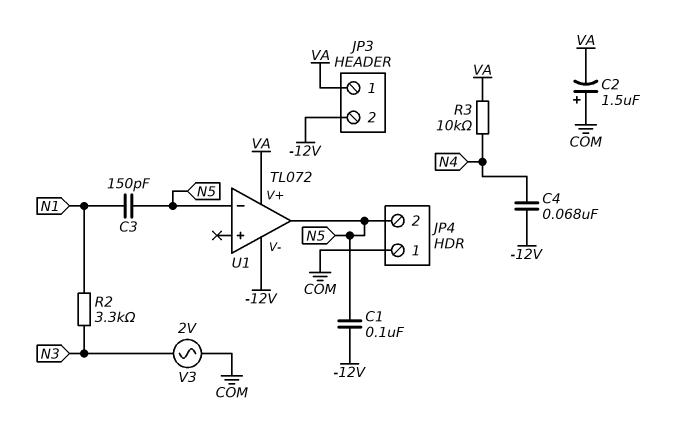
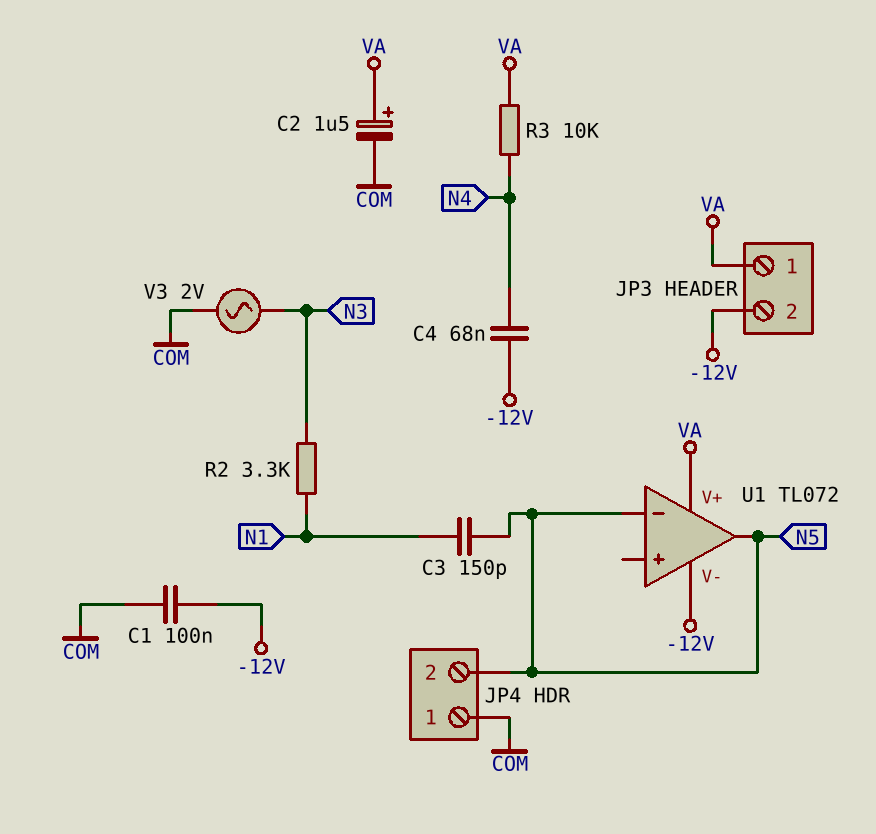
C1: 100nF (-12V, N5) -> 100nF (-12V, COM)
C2: 1.5uF (plus COM, minus VA) -> 1.5uF (plus VA, minus COM)

